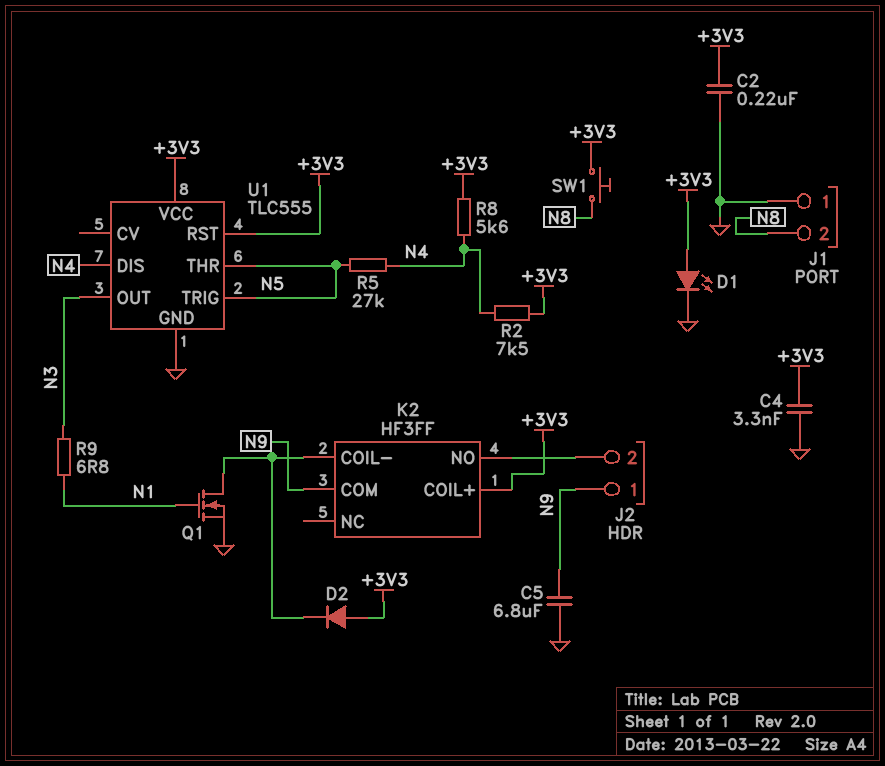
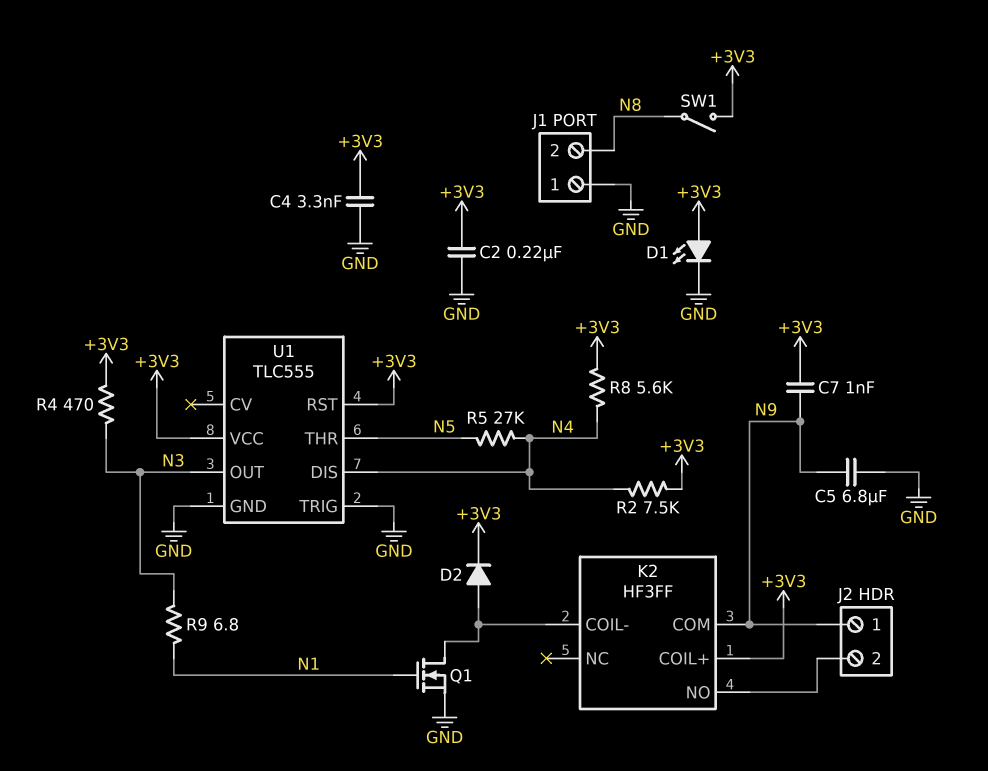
C7: none -> 1nF (+3V3, N9)
D2: diode (A +3V3, K K2/COIL-) -> diode (A K2/COIL-, K +3V3)
R4: none -> 470 (+3V3, N3)
SW1: button (+3V3, N8) -> switch (+3V3, N8)
U1 pin TRIG: N5 -> GND

